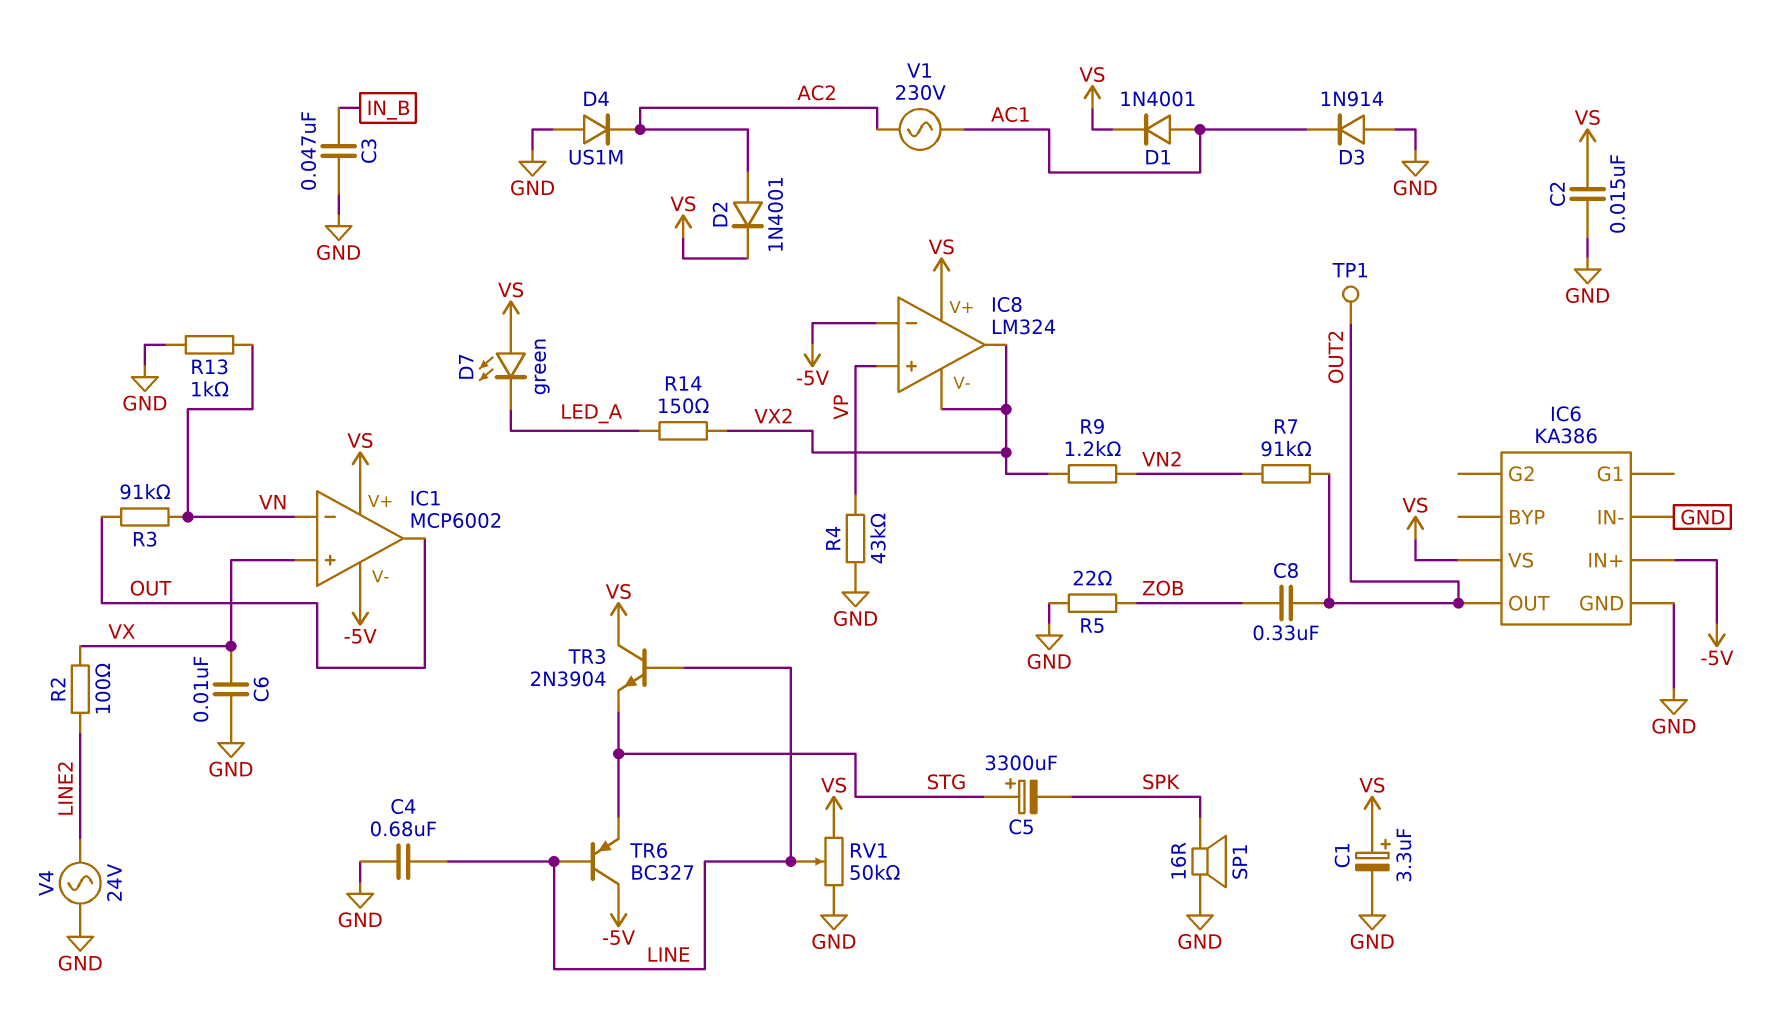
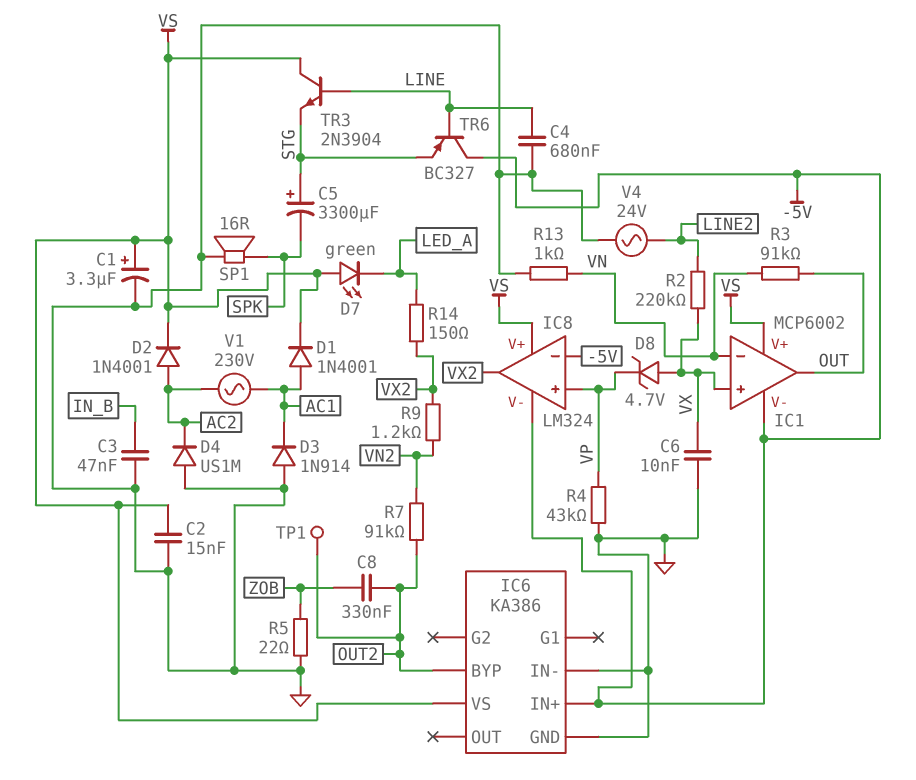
D8: none -> zener 4.7V (A VX, K VP)
IC6 pin BYP: none -> OUT2
IC6 pin OUT: OUT2 -> none
IC8 pin V-: VX2 -> -5V
R2: 100 (LINE2, VX) -> 220k (LINE2, VX)
RV1: 50k (GND, VS, wiper LINE) -> none

